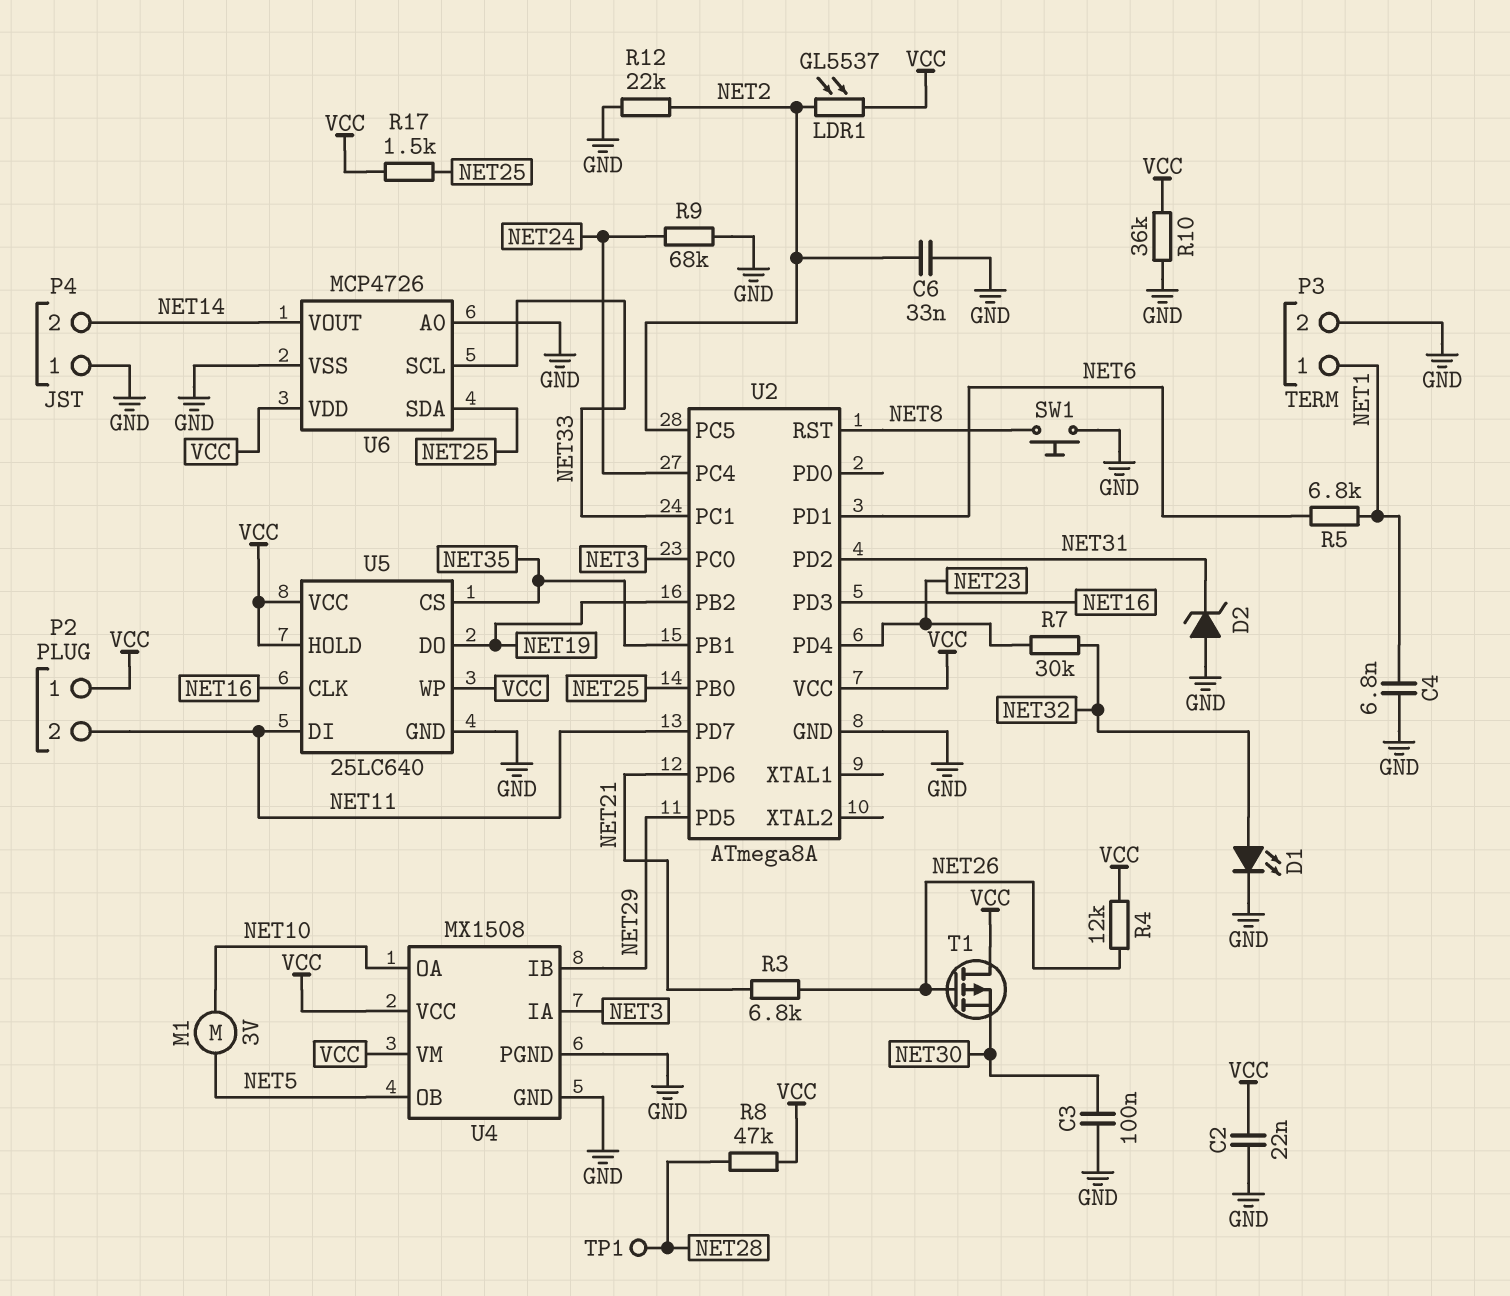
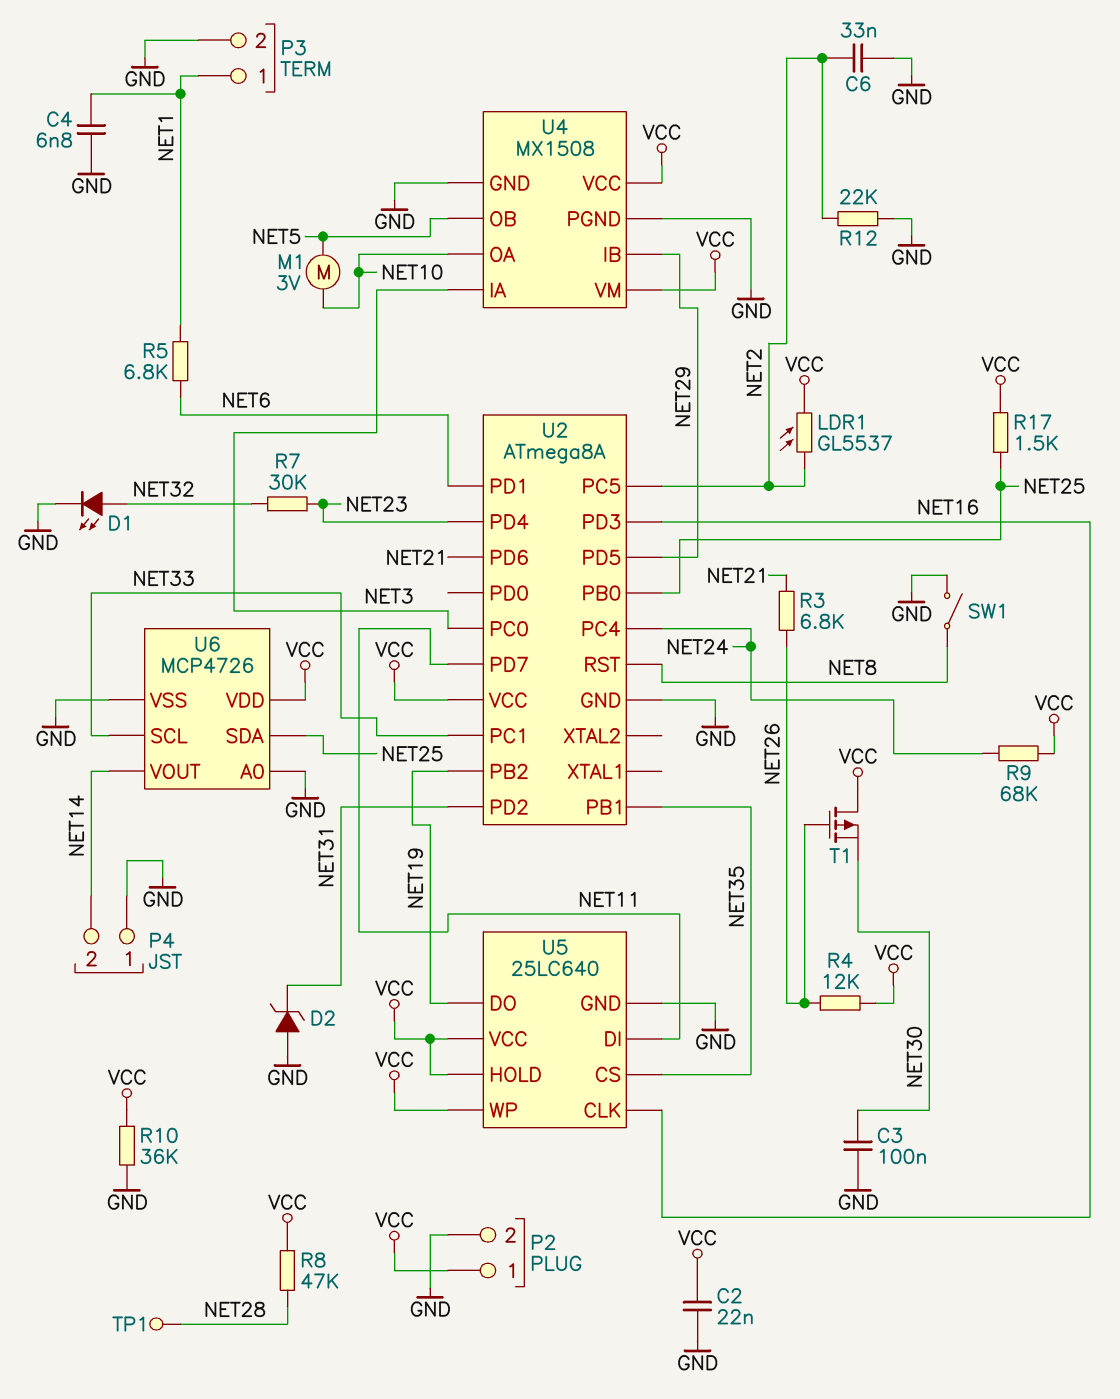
P2 pin 2: NET11 -> GND
R9: 68k (GND, NET24) -> 68k (NET24, VCC)
SW1: button (GND, NET8) -> switch (GND, NET8)

